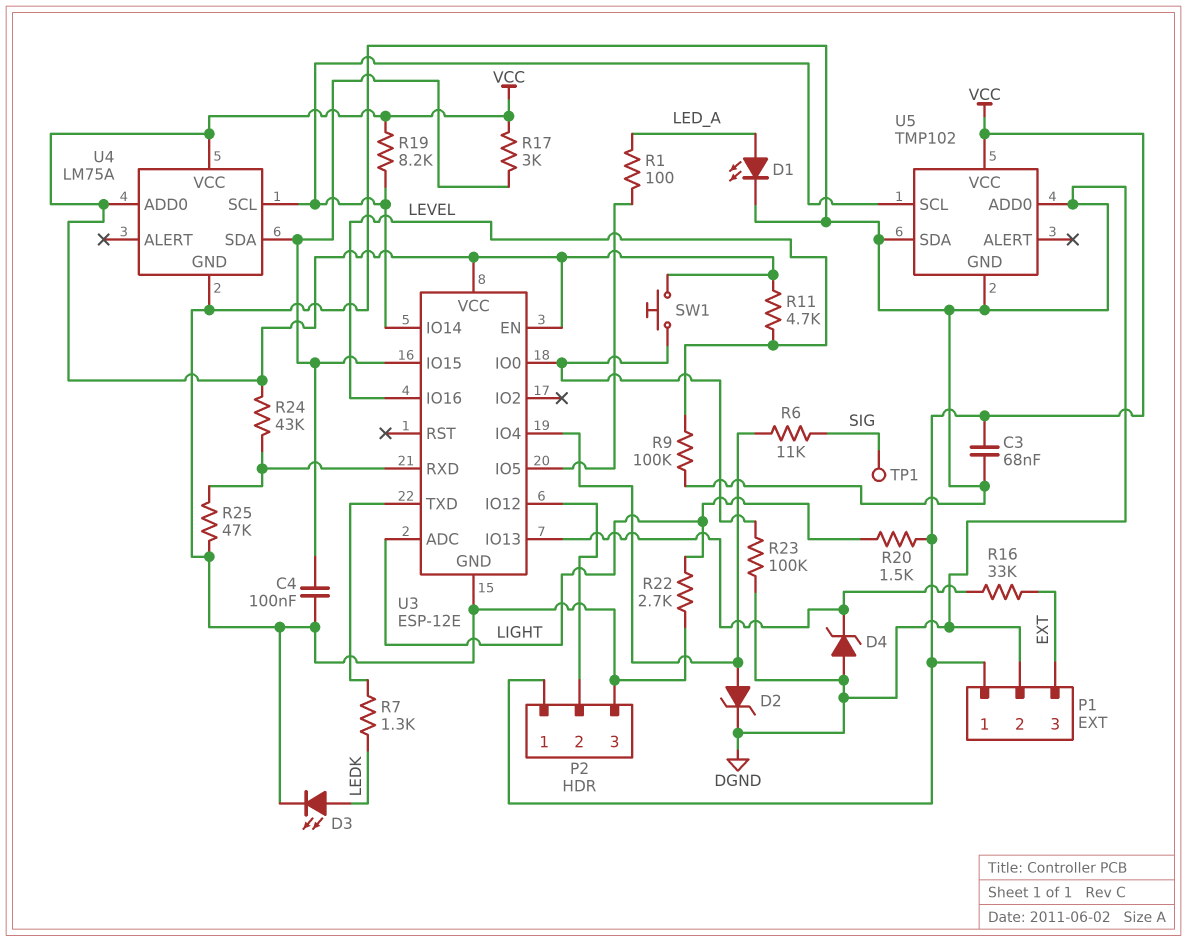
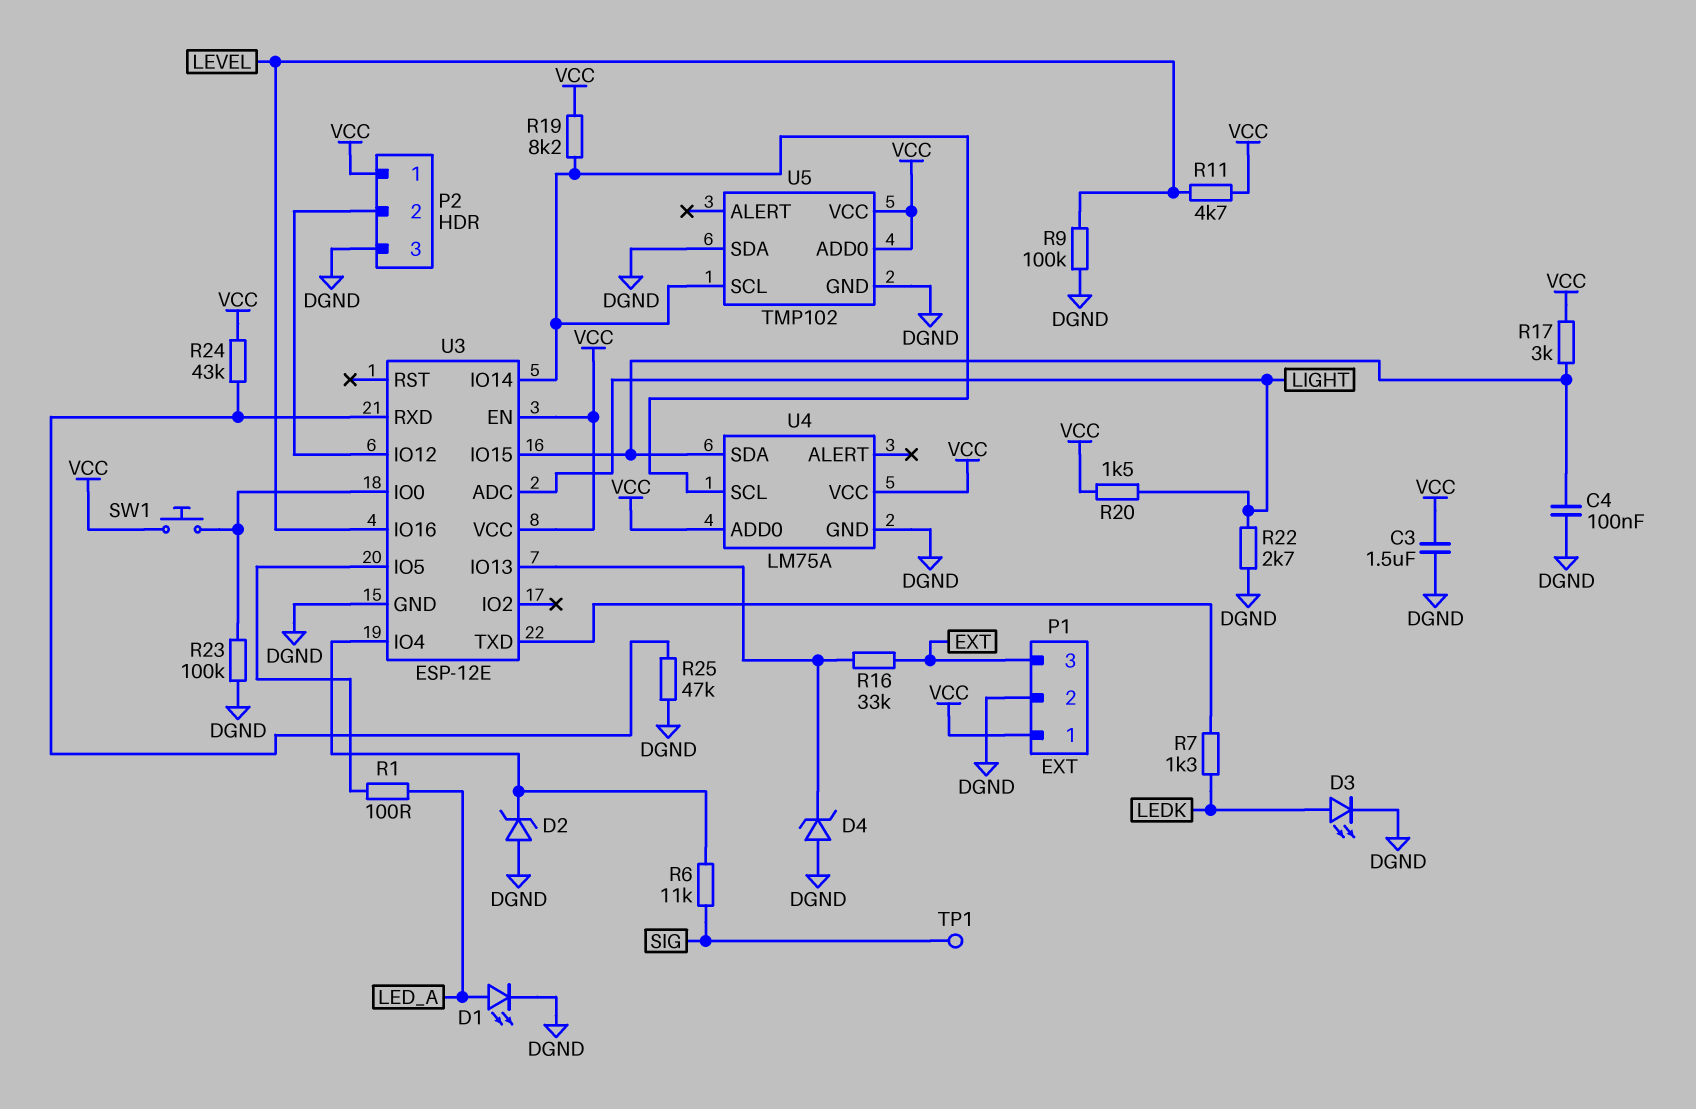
C3: 68nF (DGND, VCC) -> 1.5uF (DGND, VCC)
D2: zener (A U3/IO4, K DGND) -> zener (A DGND, K U3/IO4)
U5 pin ADD0: DGND -> VCC

